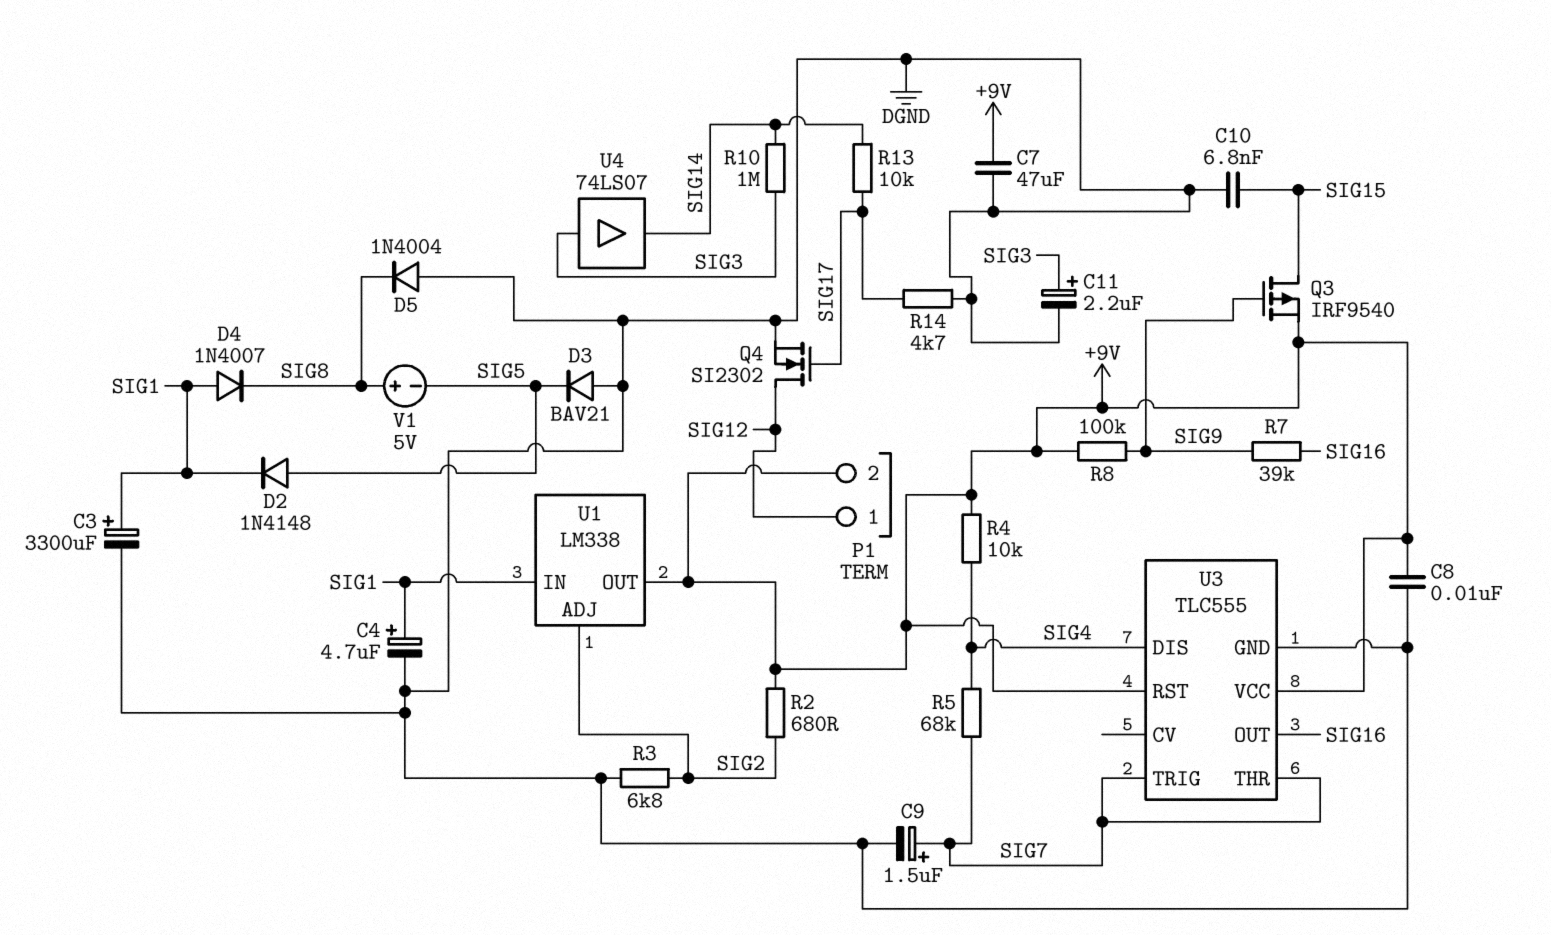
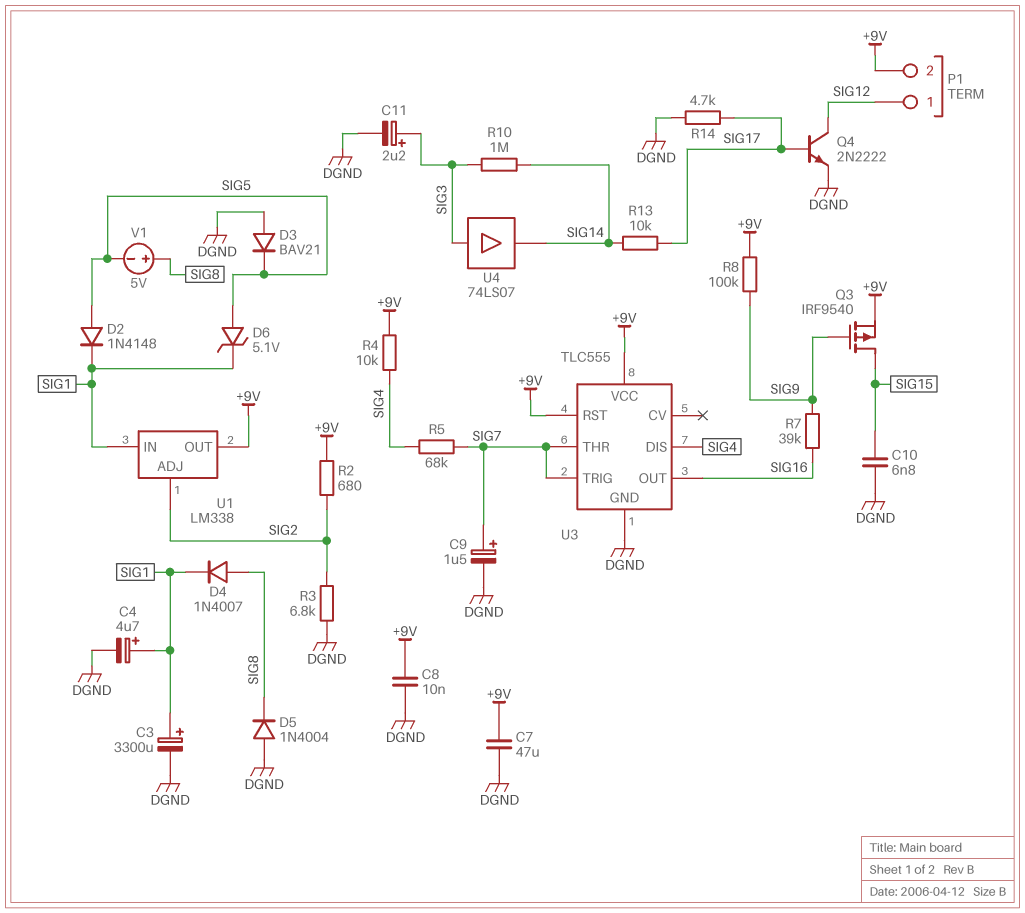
D4: diode 1N4007 (A SIG1, K SIG8) -> diode 1N4007 (A SIG8, K SIG1)
D6: none -> zener 5.1V (A SIG5, K SIG1)
Q4: NMOS SI2302 (G SIG17, D SIG12, S DGND) -> NPN 2N2222 (B SIG17, C SIG12, E DGND)

